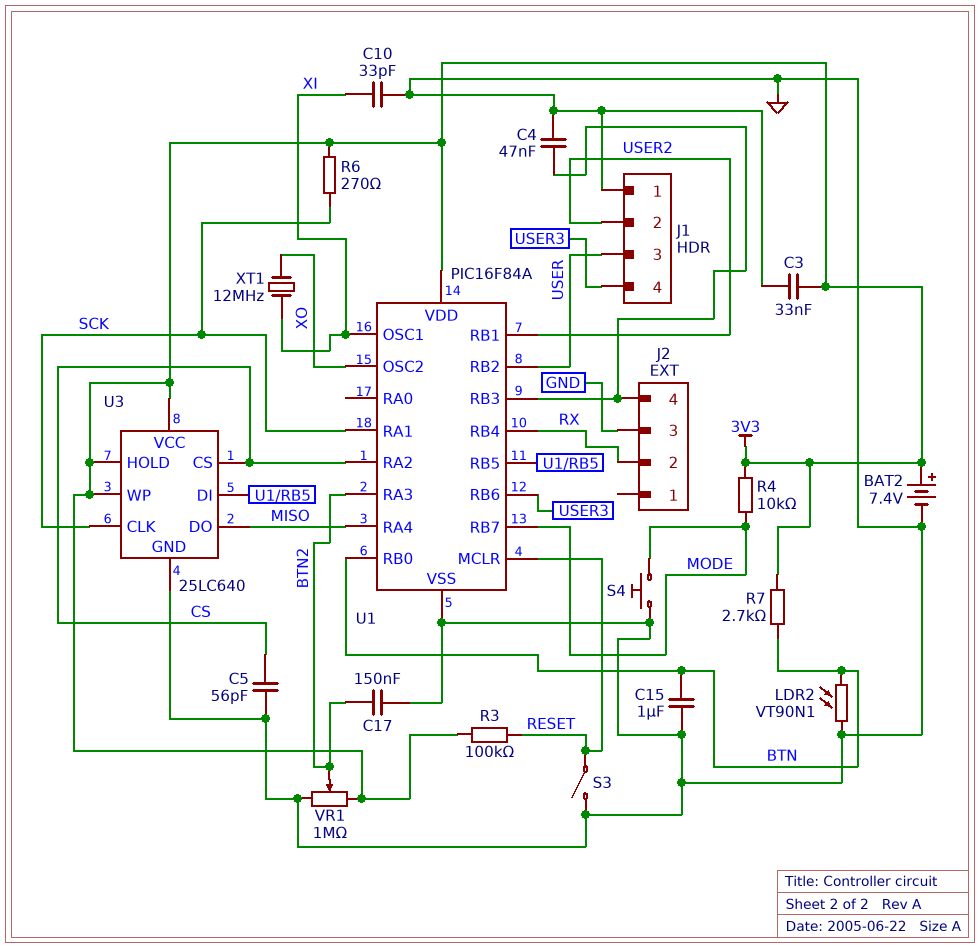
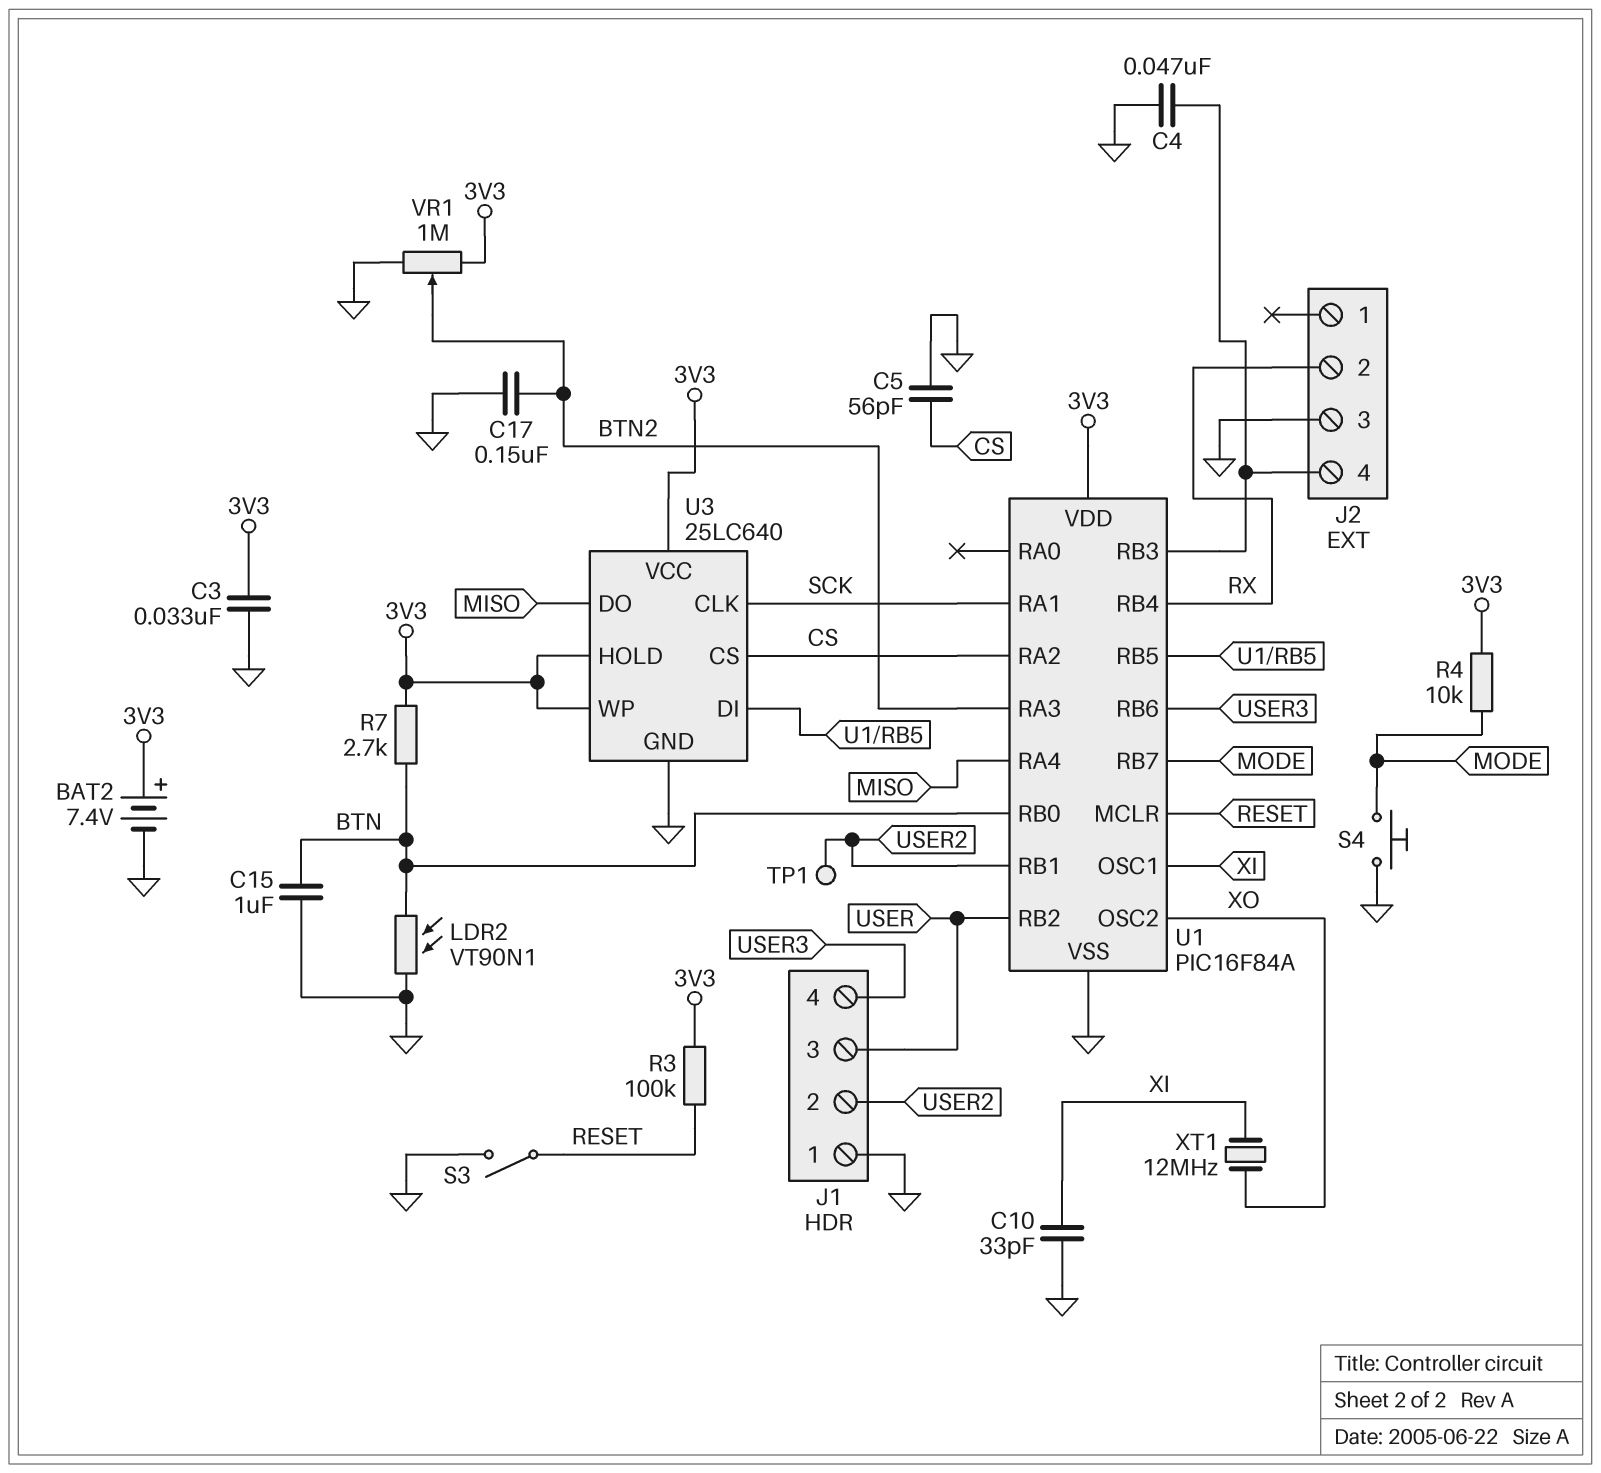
R6: 270 (3V3, SCK) -> none
TP1: none -> test point (USER2)

